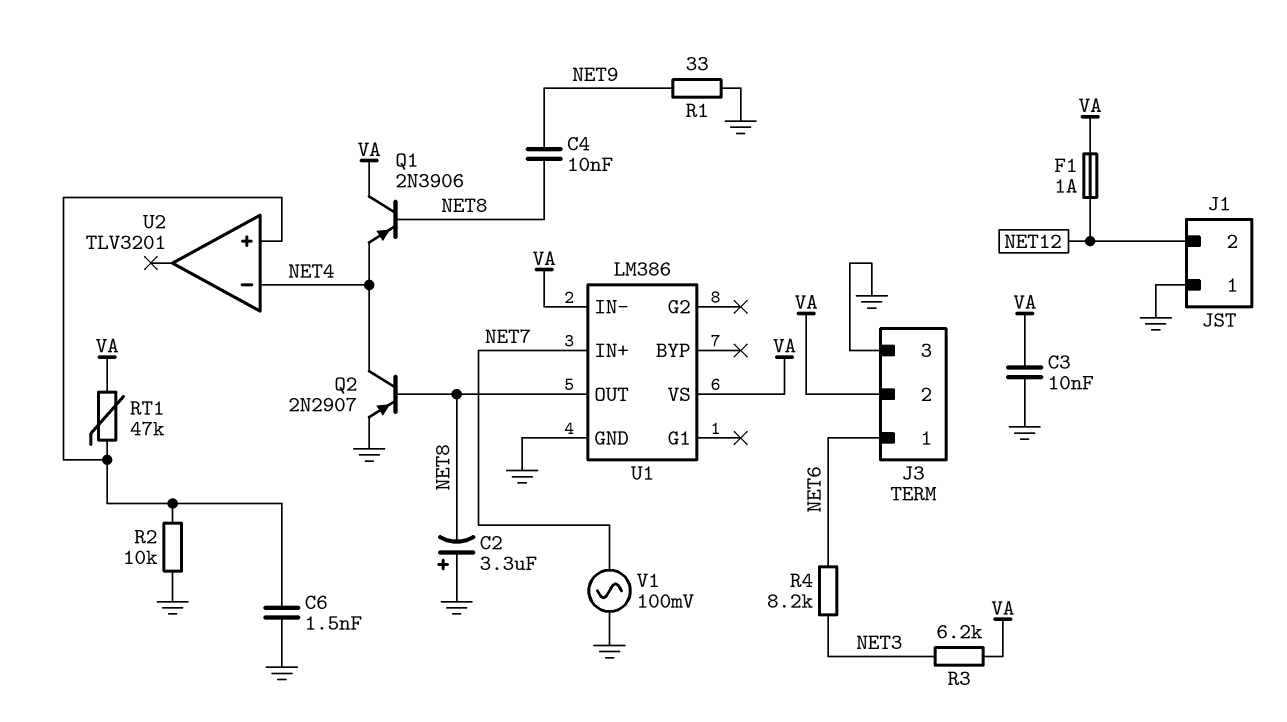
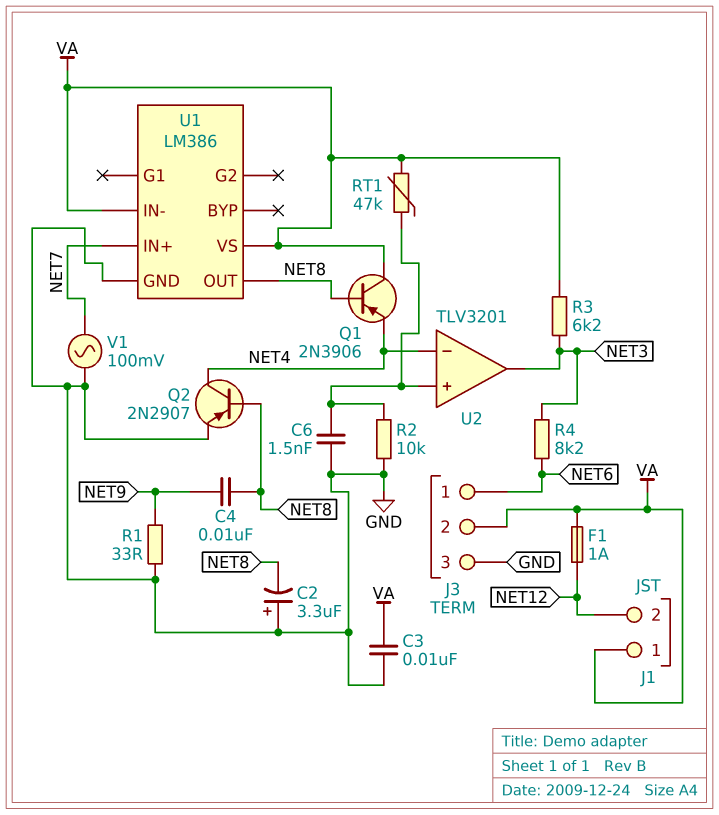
J1 pin 1: GND -> VA
U2 pin out: none -> NET3

